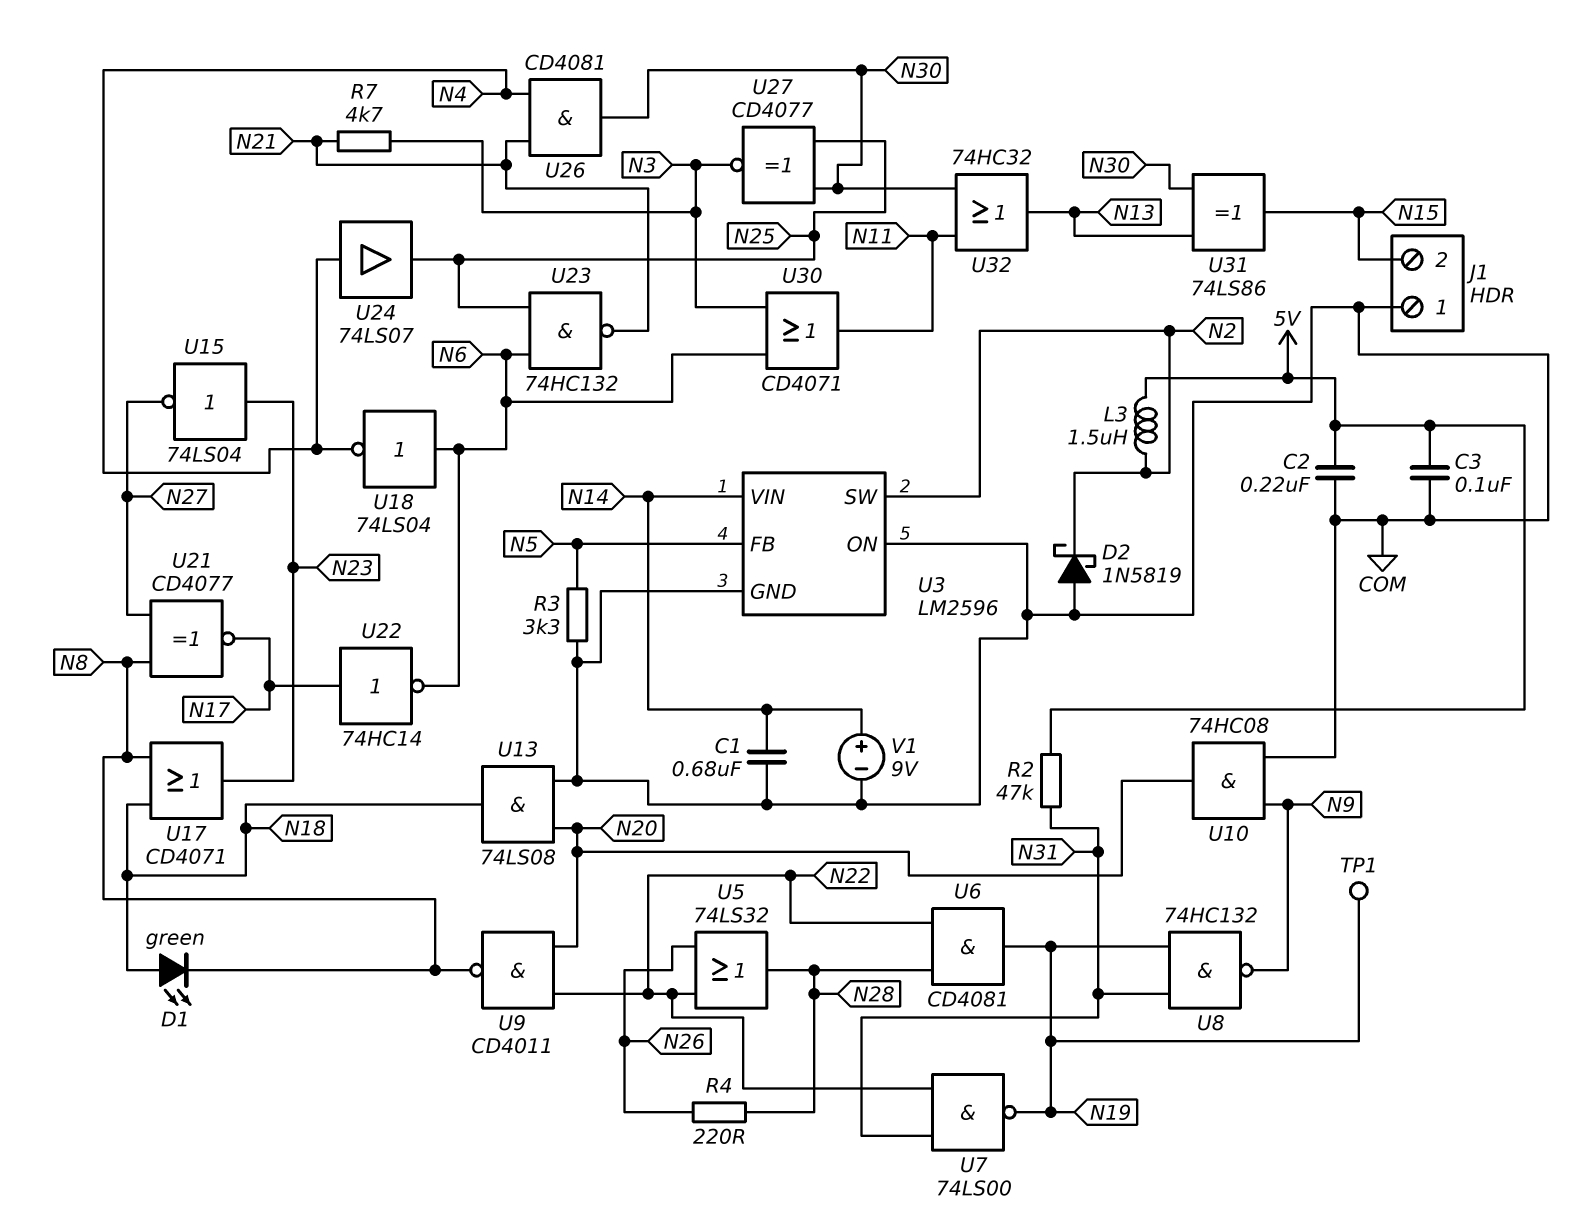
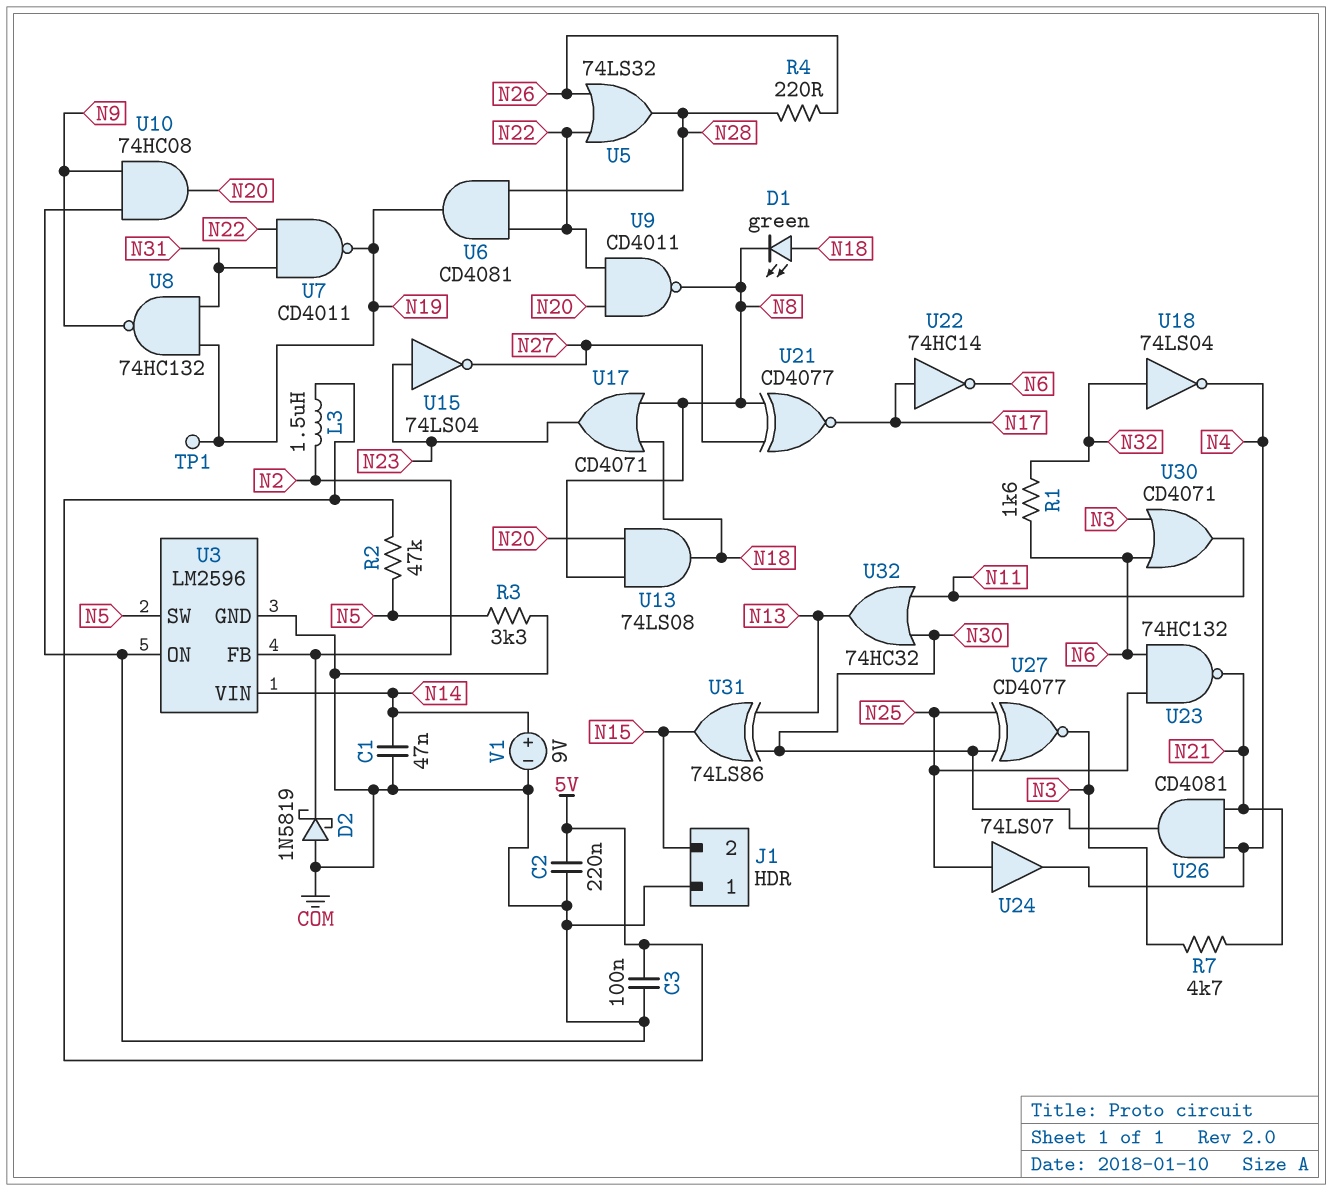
C1: 680nF (COM, N14) -> 47nF (COM, N14)
R1: none -> 1.6k (N6, N32)
R2: 47k (5V, N31) -> 47k (5V, N5)
U3 pin FB: N5 -> N2
U3 pin SW: N2 -> N5
U7: NAND 74LS00 (in N22, in N31, out N19) -> NAND CD4011 (in N22, in N31, out N19)
U13: AND 74LS08 (in COM, in N20, out N18) -> AND 74LS08 (in N8, in N20, out N18)
U18: NOT 74LS04 (in N6, out N4) -> NOT 74LS04 (in N32, out N4)
U24: buffer 74LS07 (in N4, out N25) -> buffer 74LS07 (in N25, out N4)

